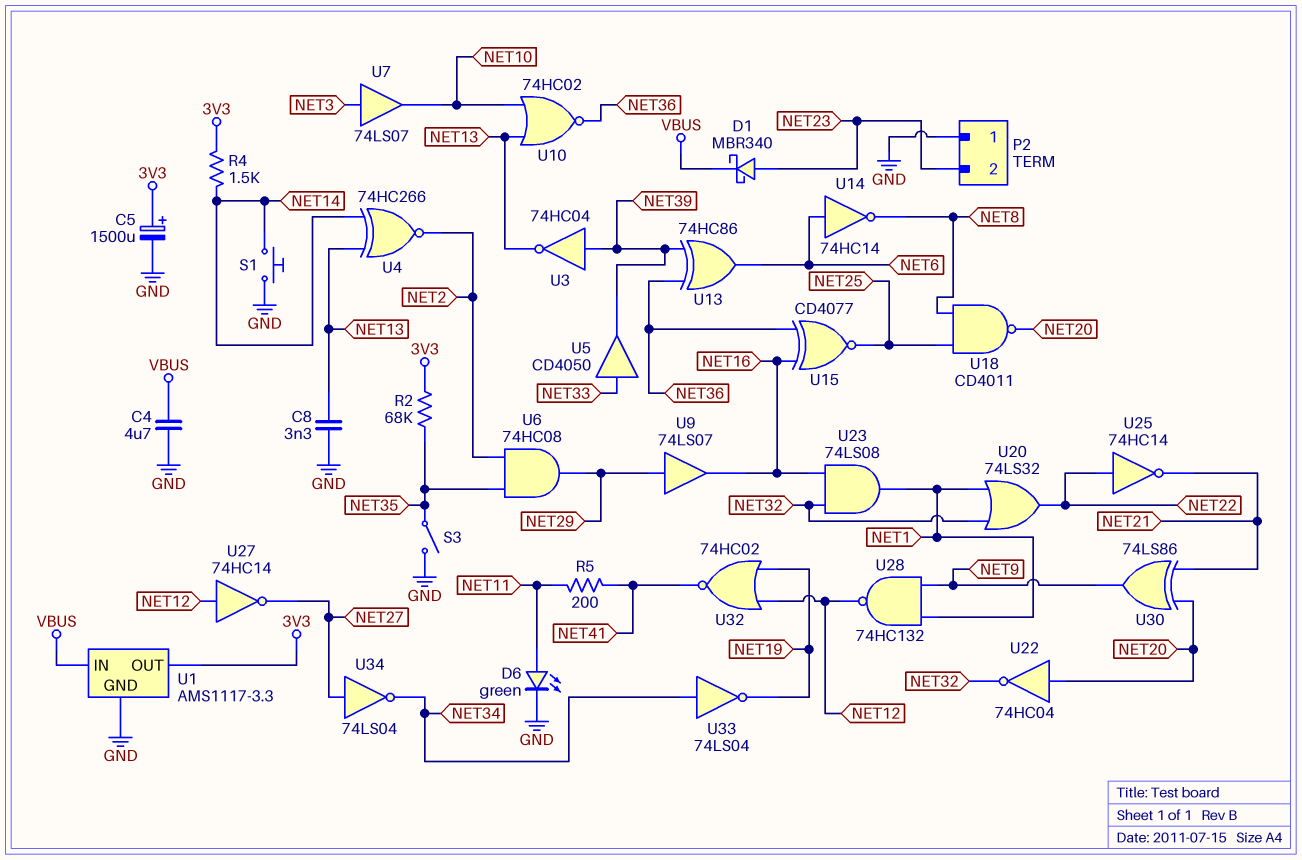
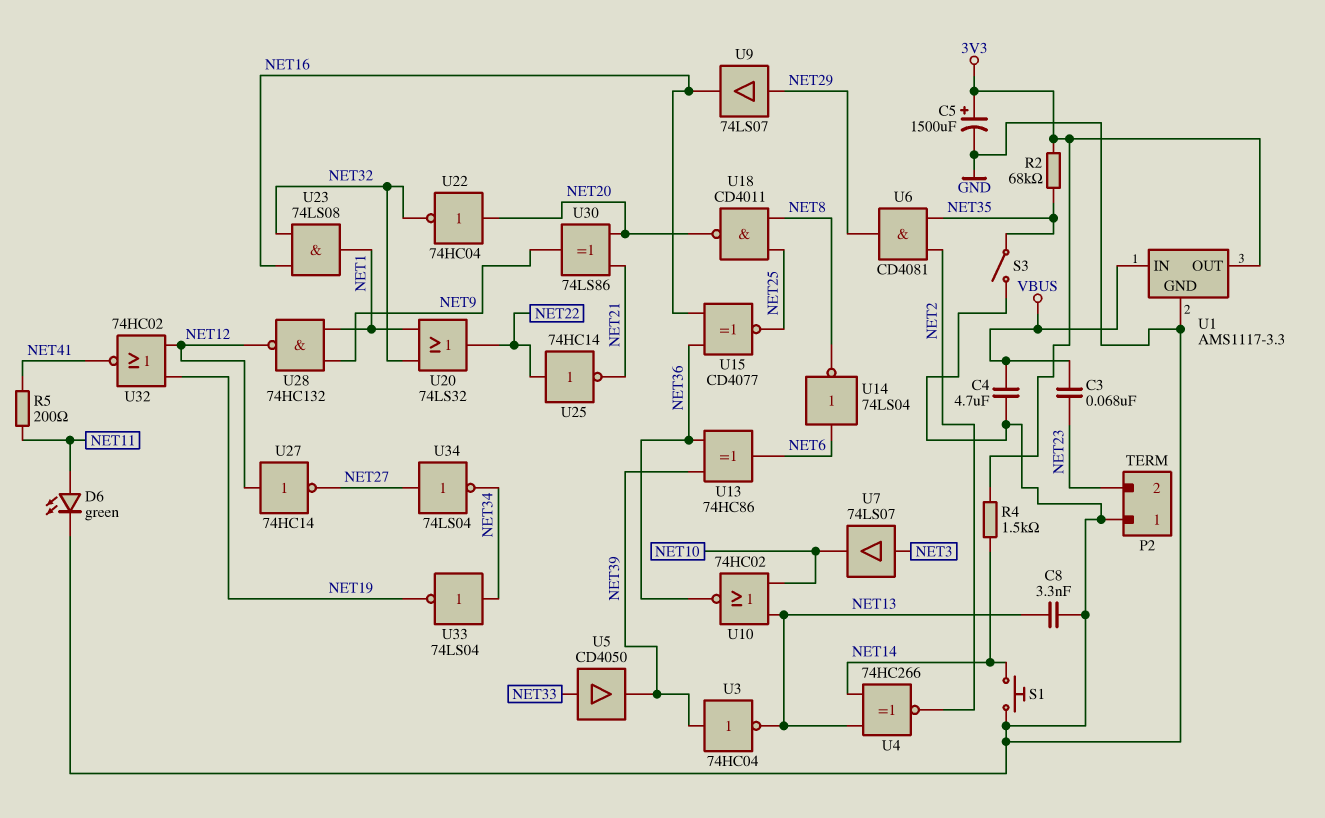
C3: none -> 68nF (NET23, VBUS)
D1: schottky MBR340 (A NET23, K VBUS) -> none
U6: AND 74HC08 (in NET2, in NET35, out NET29) -> AND CD4081 (in NET2, in NET35, out NET29)
U14: NOT 74HC14 (in NET6, out NET8) -> NOT 74LS04 (in NET6, out NET8)

